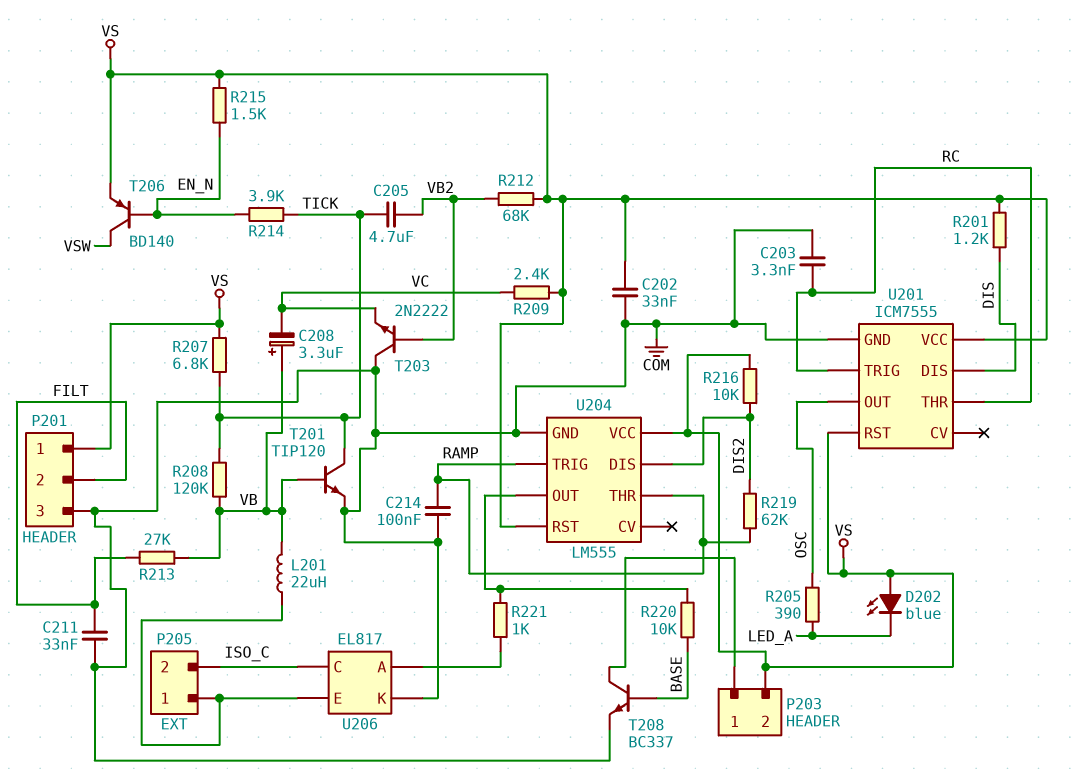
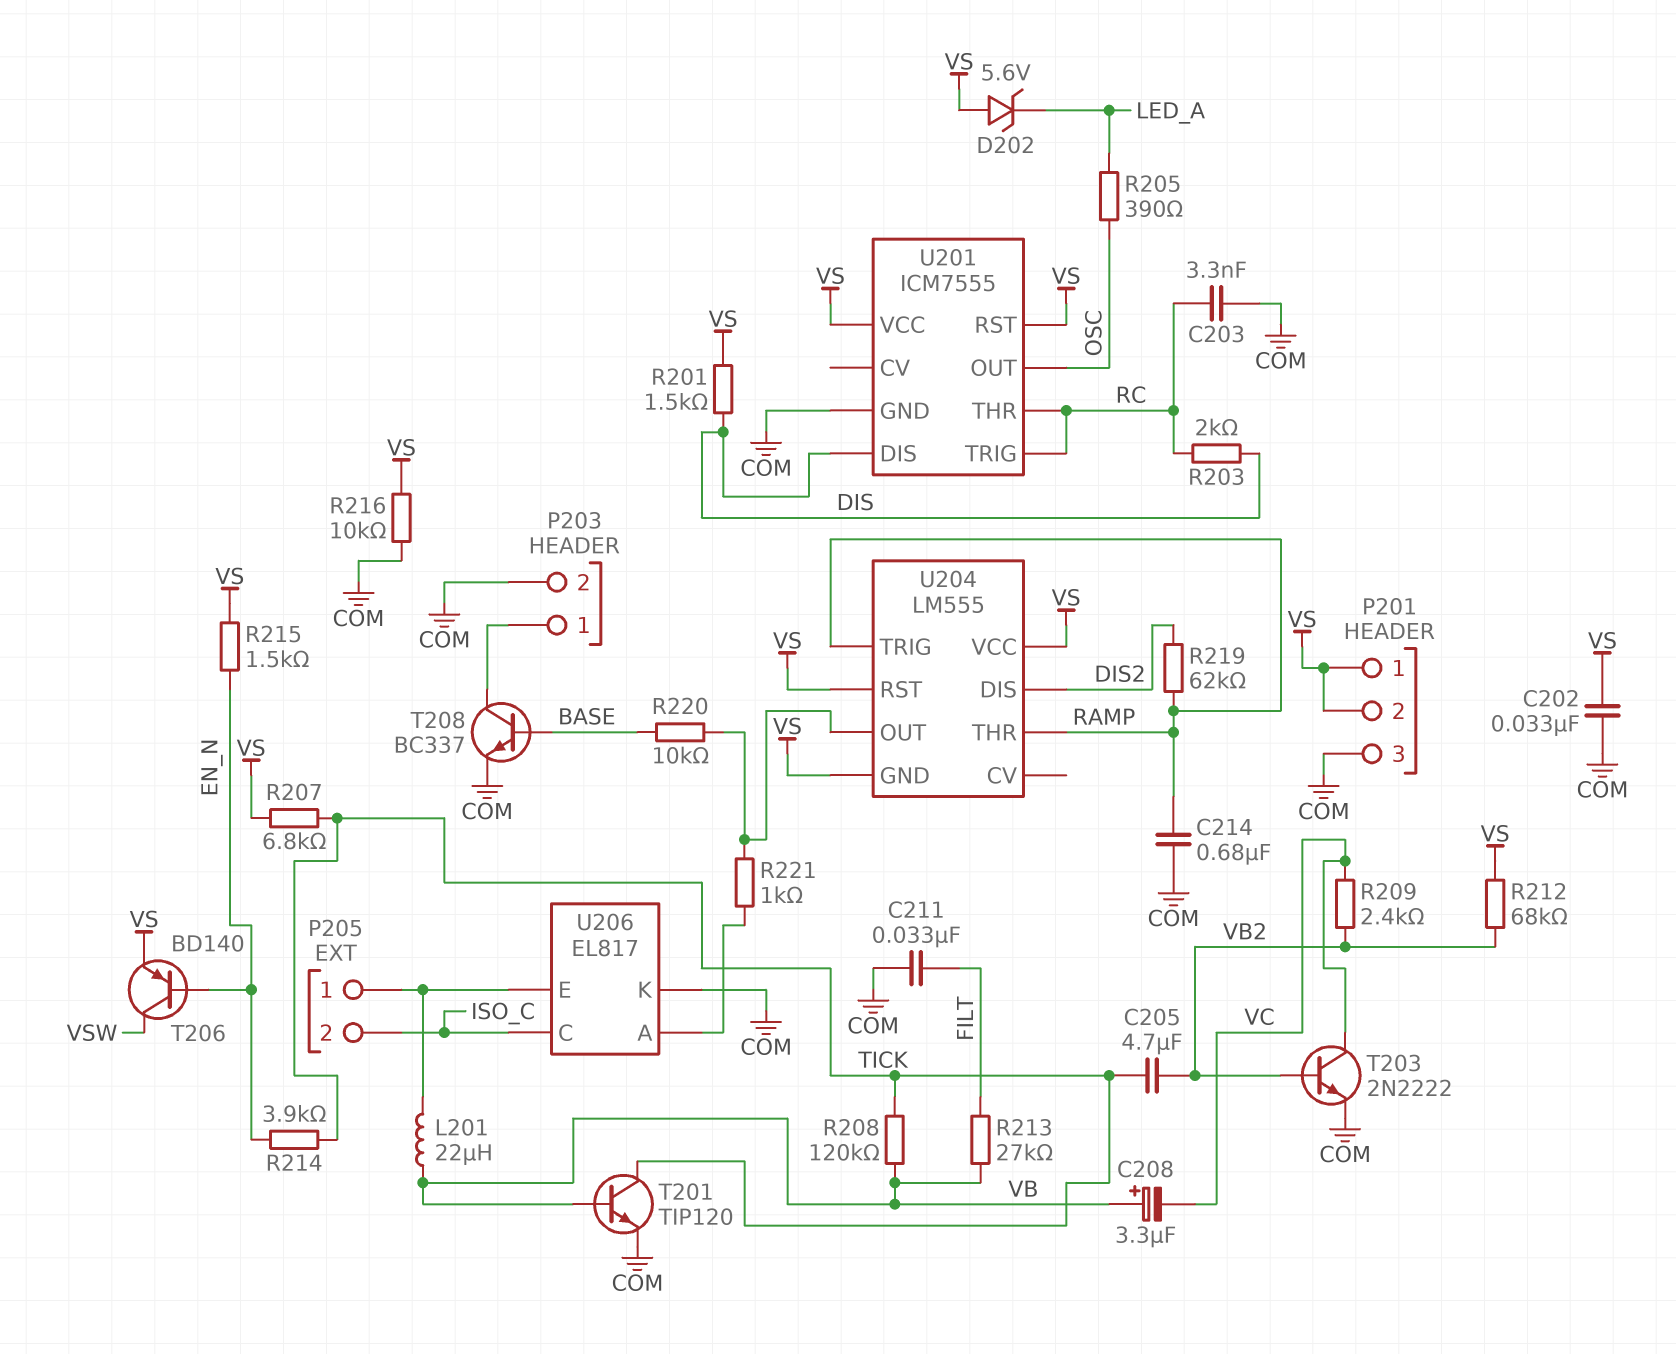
C214: 100nF (COM, RAMP) -> 680nF (COM, RAMP)
D202: LED blue (A VS, K LED_A) -> zener 5.6V (A VS, K LED_A)
P201 pin 2: FILT -> VS
P203 pin 2: VS -> COM
R201: 1.2k (DIS, VS) -> 1.5k (DIS, VS)
R203: none -> 2k (DIS, RC)
R209: 2.4k (VC, VS) -> 2.4k (VB2, VC)
R216: 10k (DIS2, VS) -> 10k (COM, VS)
T203: NPN 2N2222 (B VB2, C COM, E VC) -> NPN 2N2222 (B VB2, C VC, E COM)
U204 pin GND: COM -> VS

